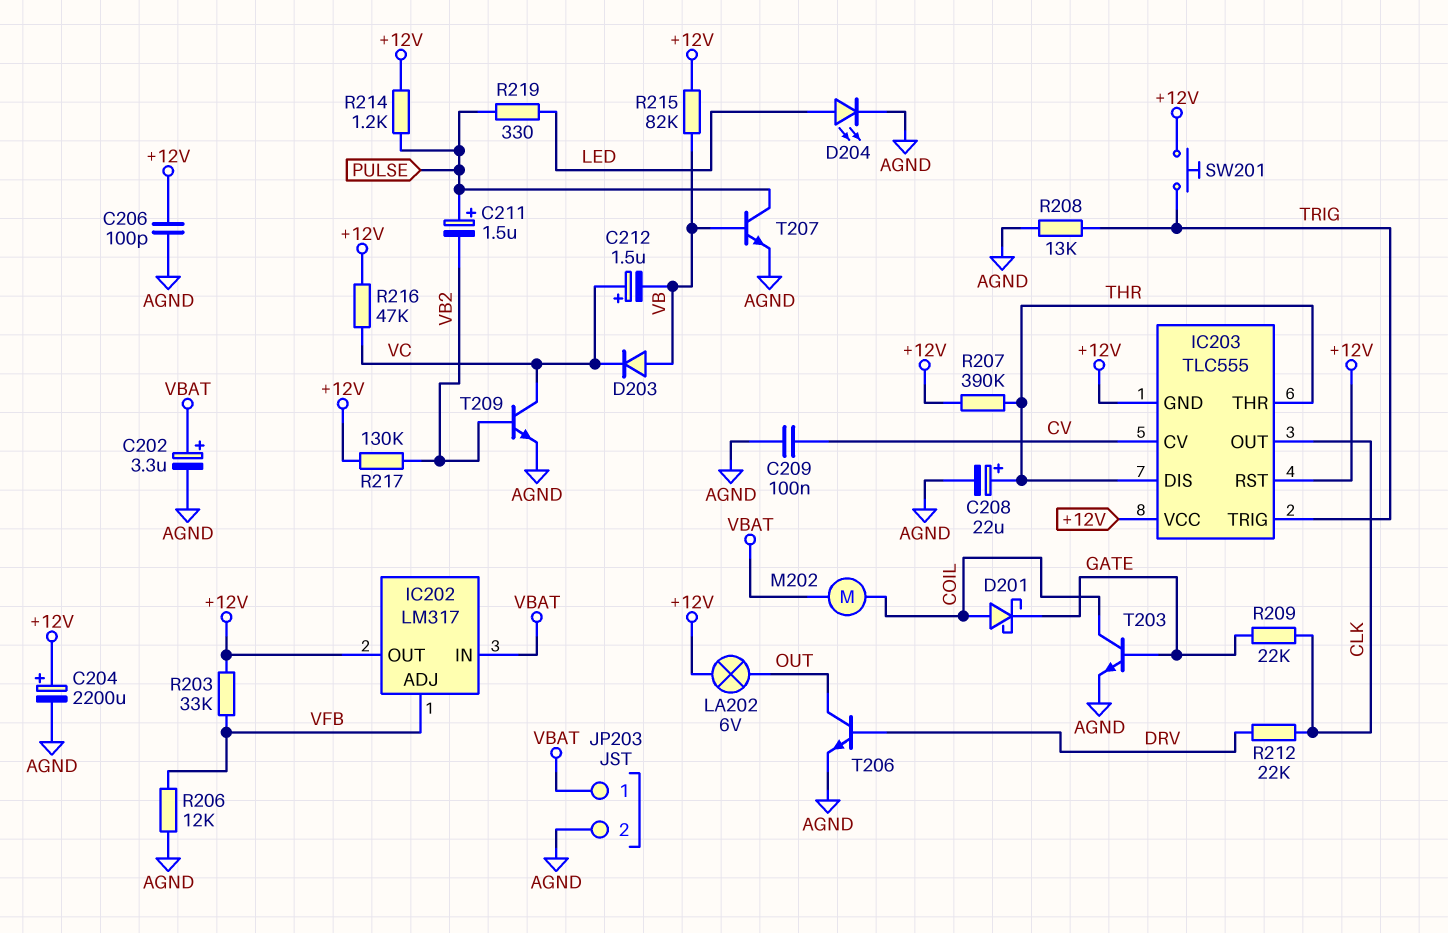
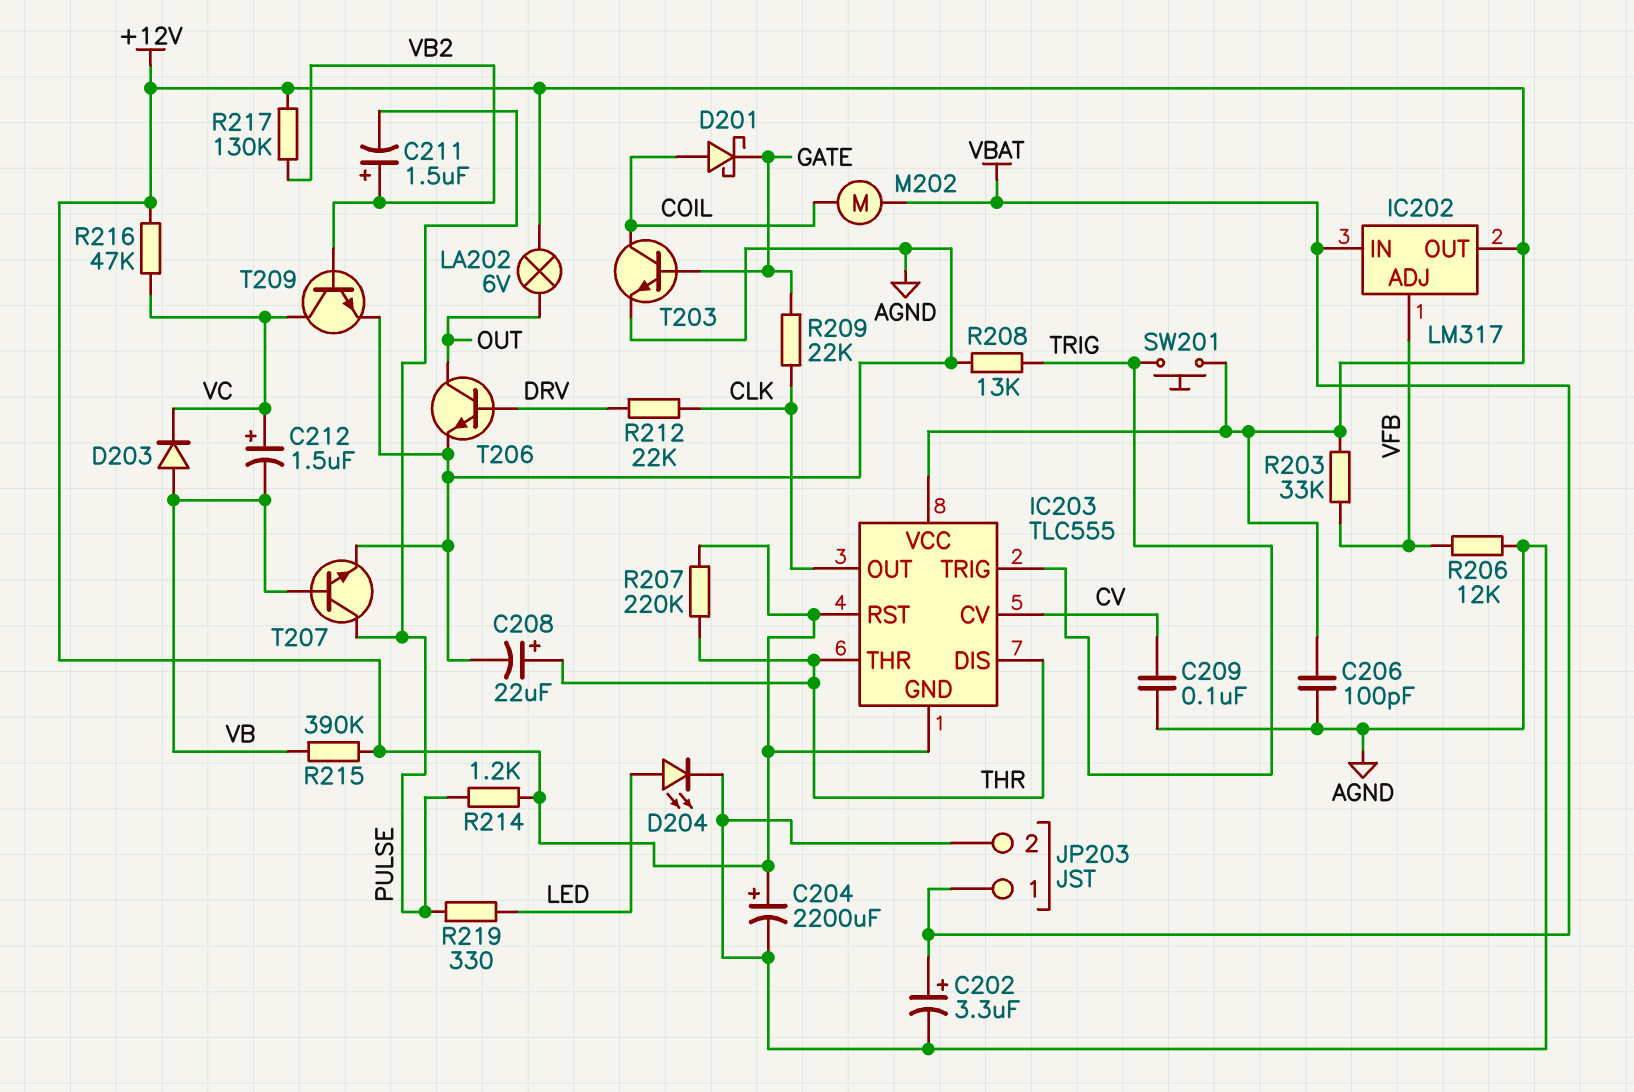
C211: 1.5uF (plus PULSE, minus VB2) -> 1.5uF (plus VB2, minus PULSE)
R207: 390k (+12V, THR) -> 220k (+12V, THR)
R215: 82k (+12V, VB) -> 390k (+12V, VB)

